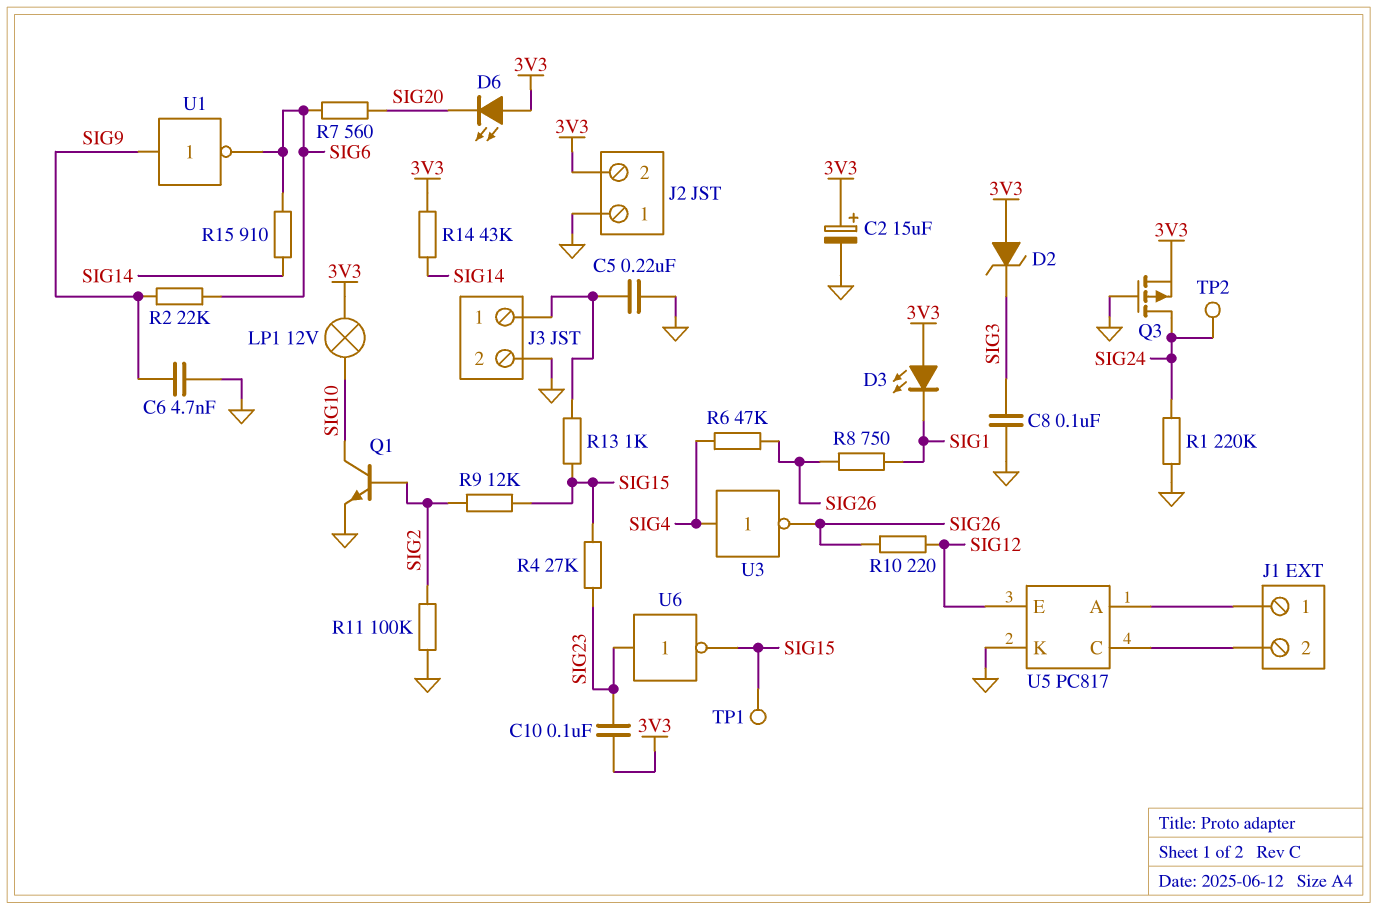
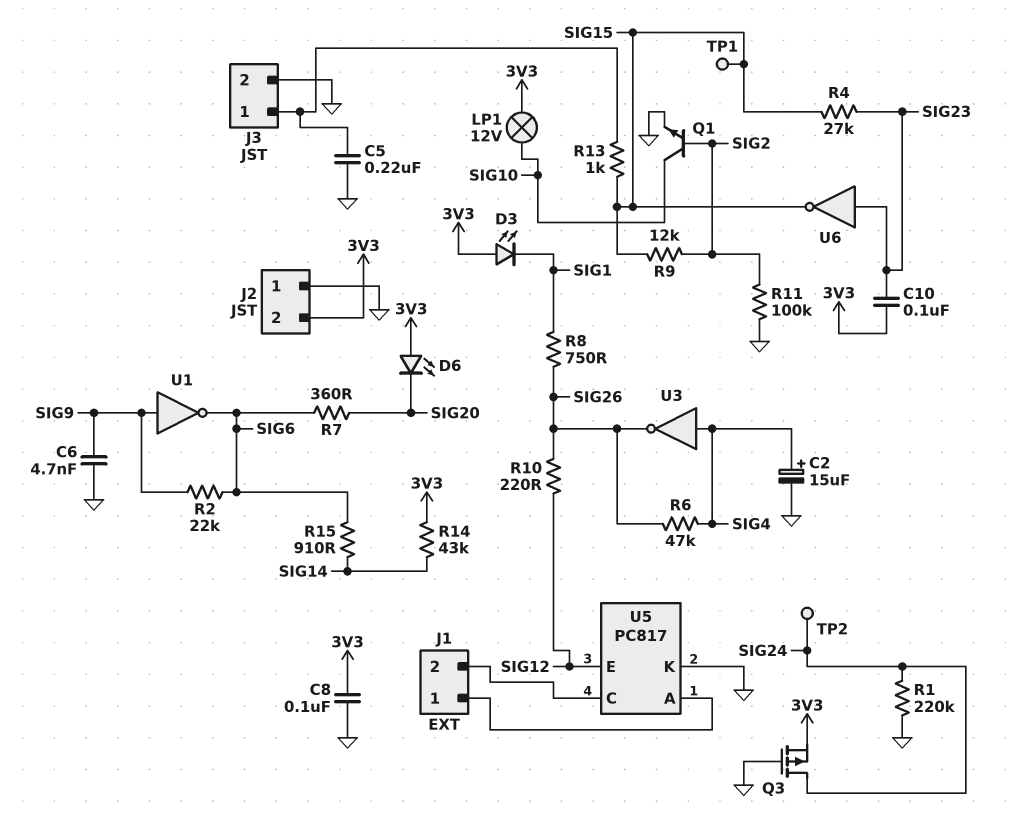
C2: 15uF (plus 3V3, minus GND) -> 15uF (plus SIG4, minus GND)
C8: 100nF (GND, SIG3) -> 100nF (3V3, GND)
D2: zener (A 3V3, K SIG3) -> none
R7: 560 (SIG6, SIG20) -> 360 (SIG6, SIG20)

